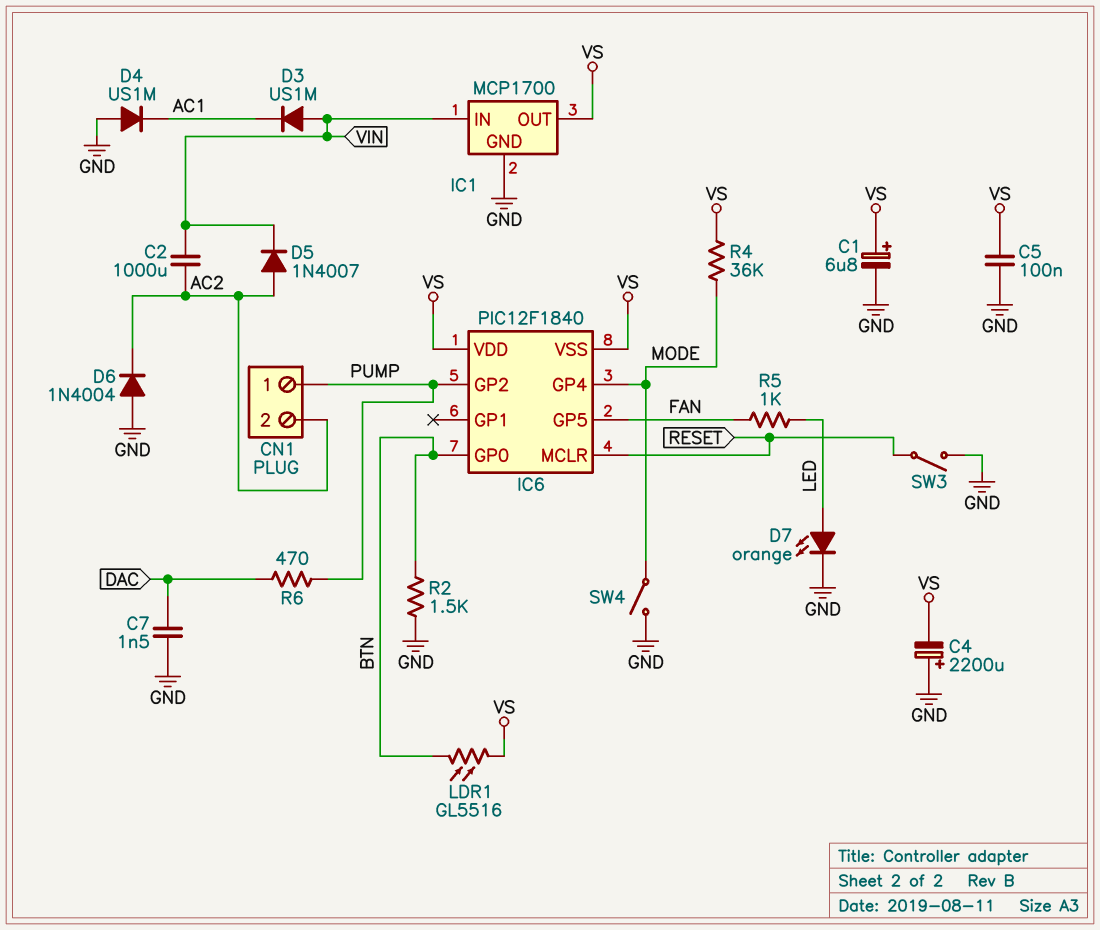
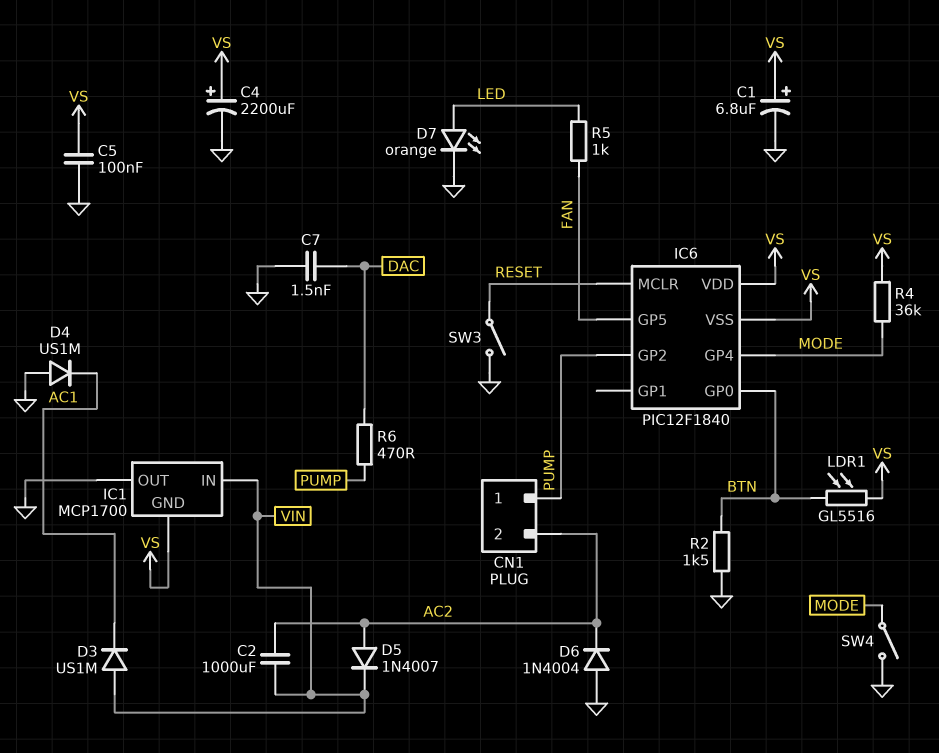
C4: 2200uF (plus GND, minus VS) -> 2200uF (plus VS, minus GND)
IC1 pin GND: GND -> VS
IC1 pin OUT: VS -> GND

